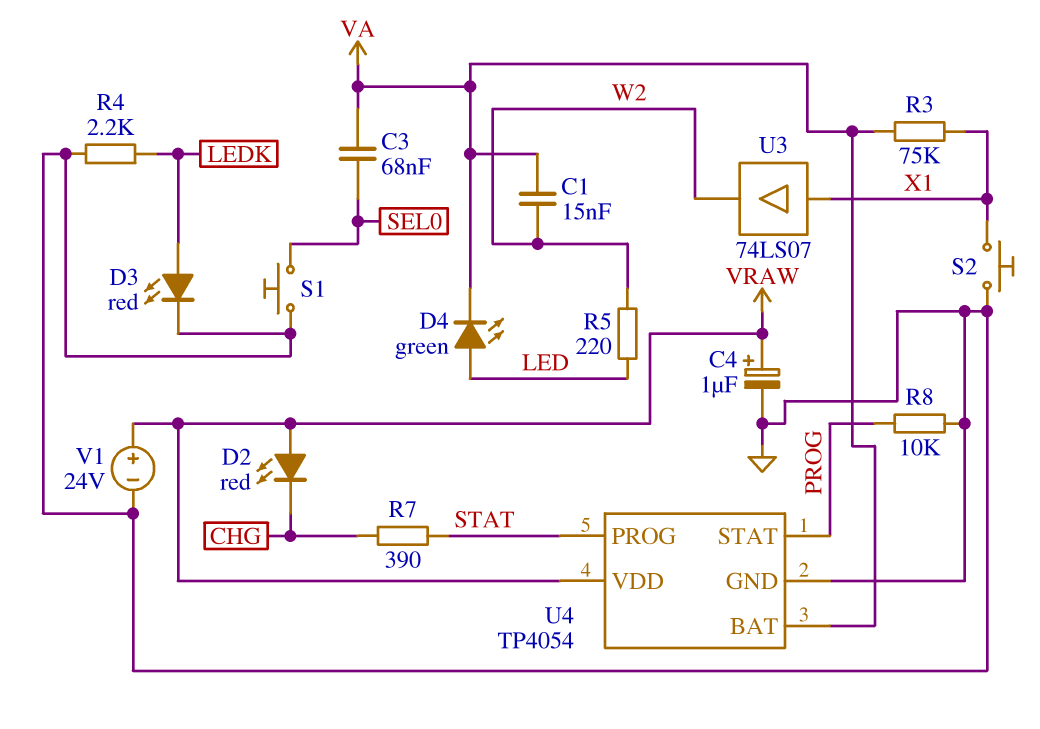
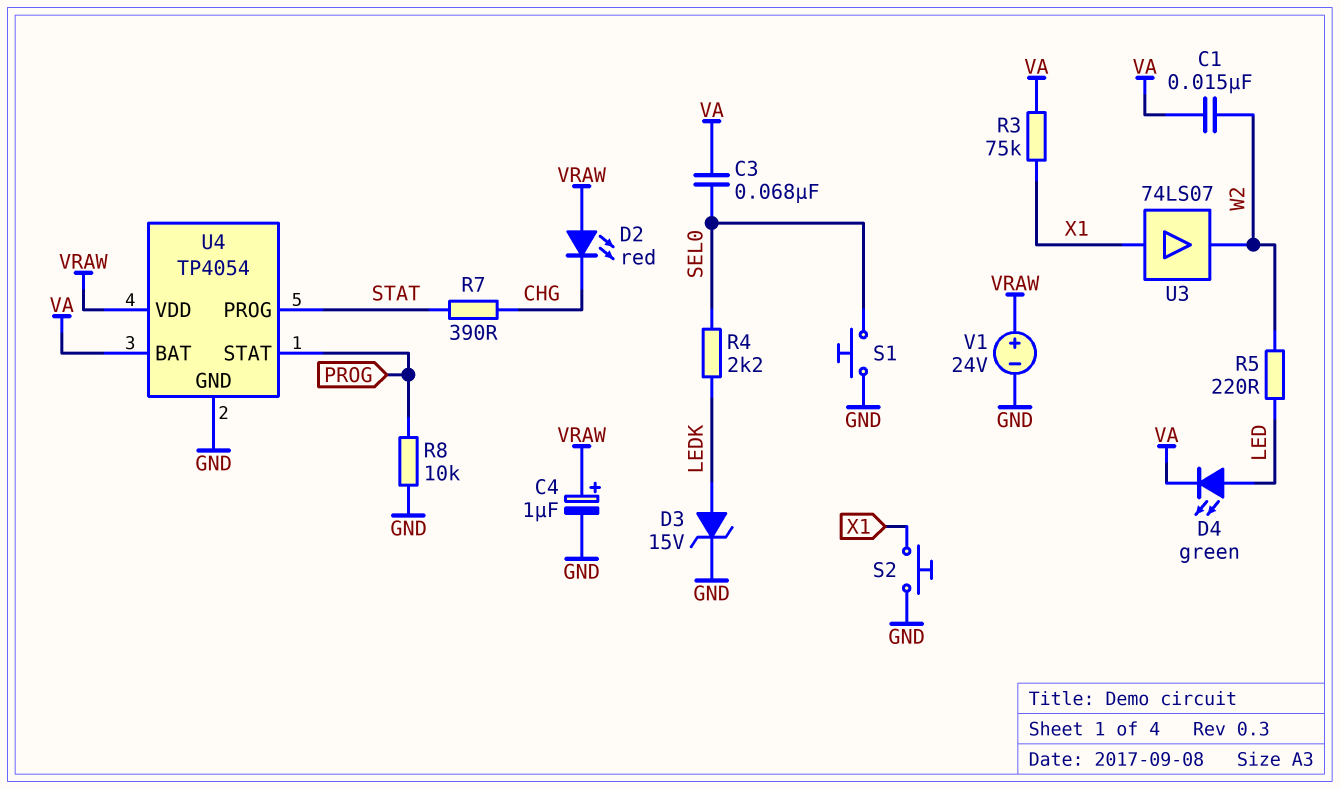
D3: LED red (A LEDK, K GND) -> zener 15V (A LEDK, K GND)
R4: 2.2k (GND, LEDK) -> 2.2k (LEDK, SEL0)

